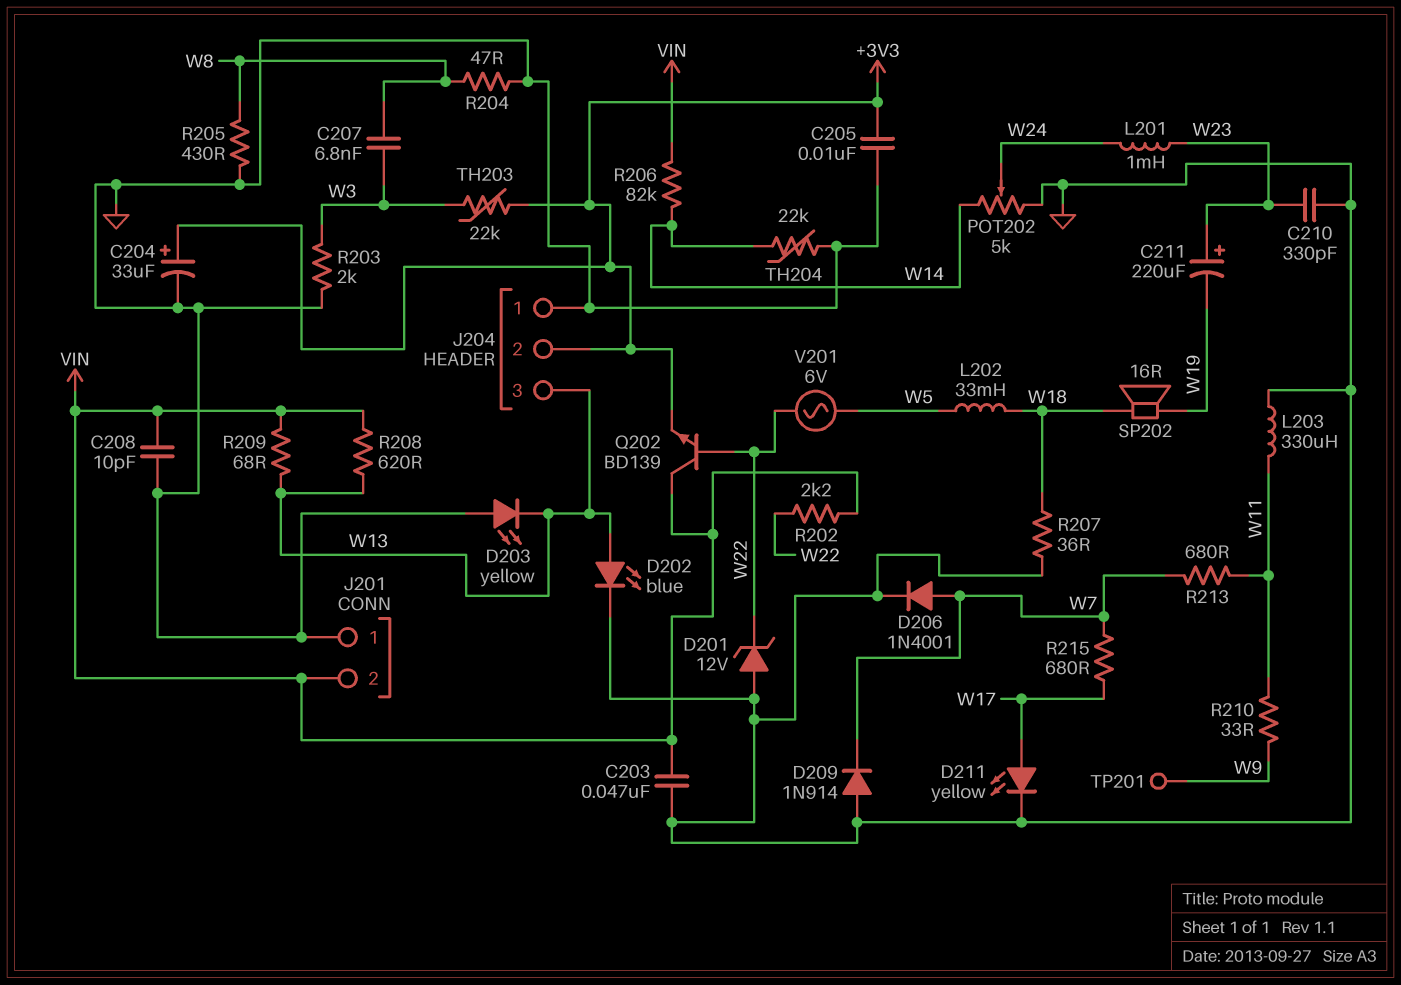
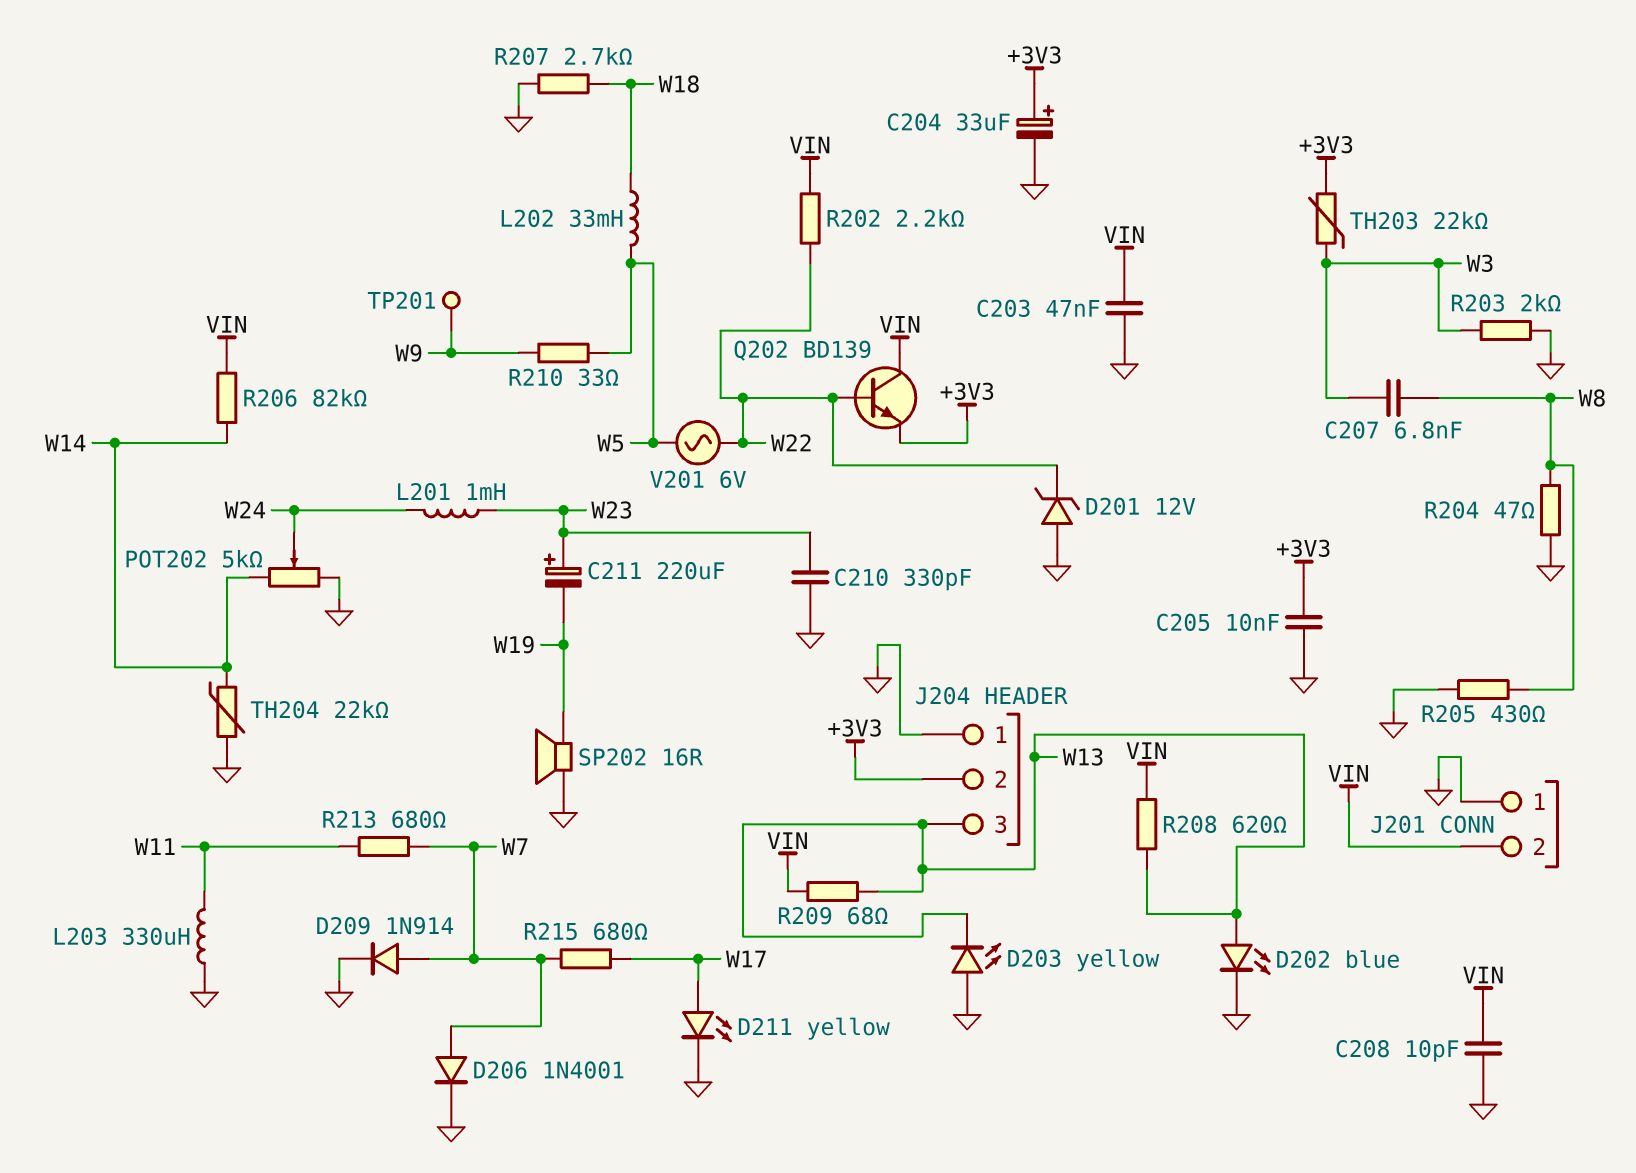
D209: diode 1N914 (A GND, K W7) -> diode 1N914 (A W7, K GND)
R207: 36 (GND, W18) -> 2.7k (GND, W18)
R210: 33 (W9, W11) -> 33 (W5, W9)
SP202: speaker 16R (W18, W19) -> speaker 16R (GND, W19)

